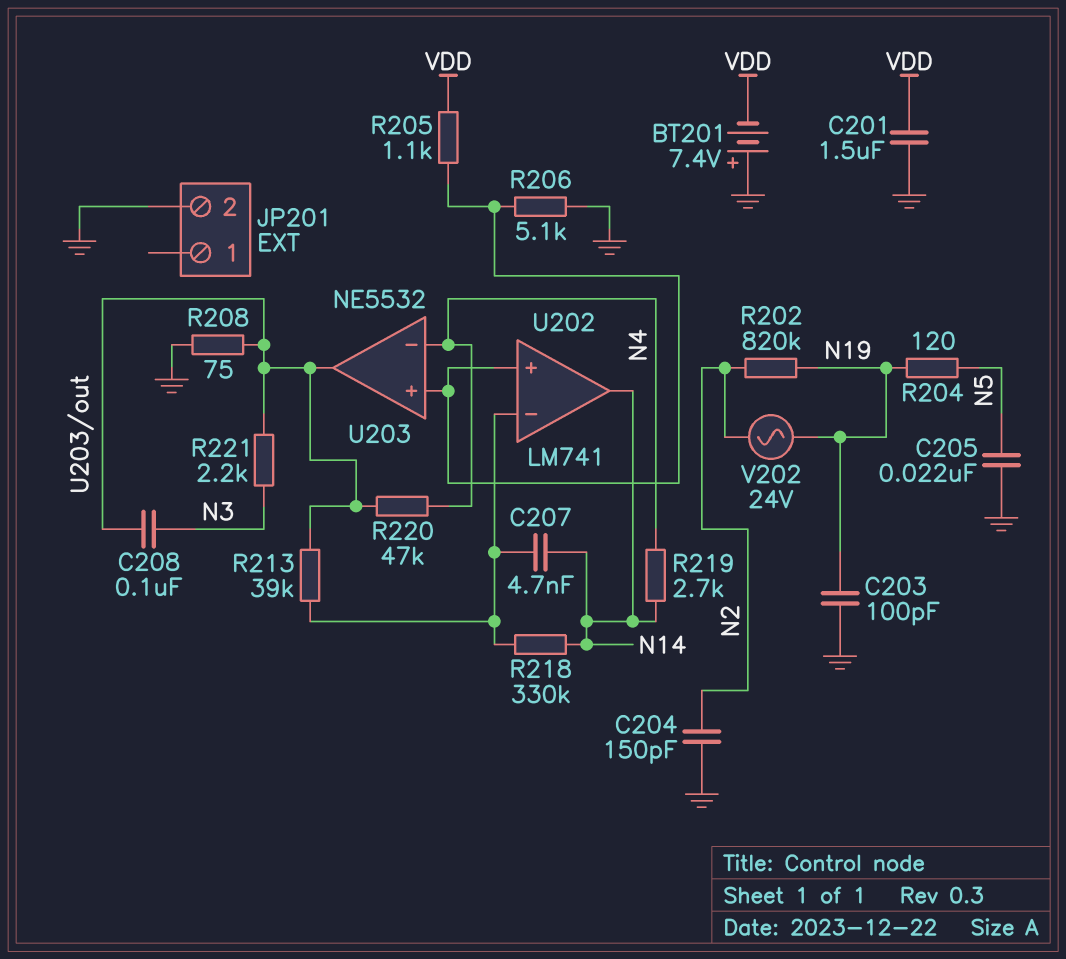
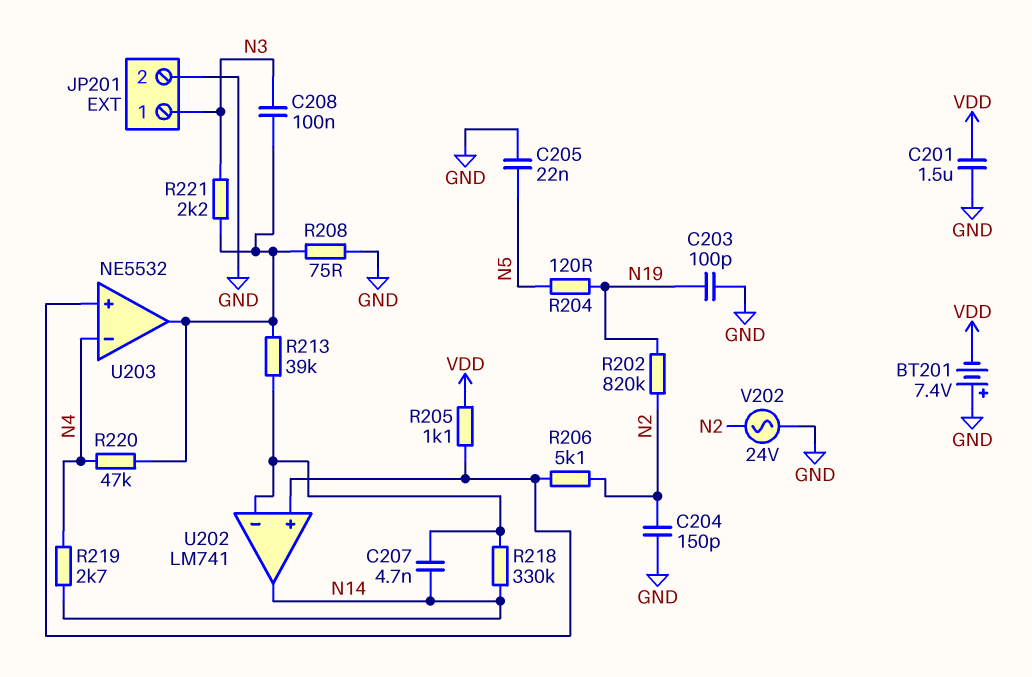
JP201 pin 1: none -> N3
R206: 5.1k (GND, U202/in+) -> 5.1k (N2, U202/in+)
V202: AC 24V (N2, N19) -> AC 24V (GND, N2)

